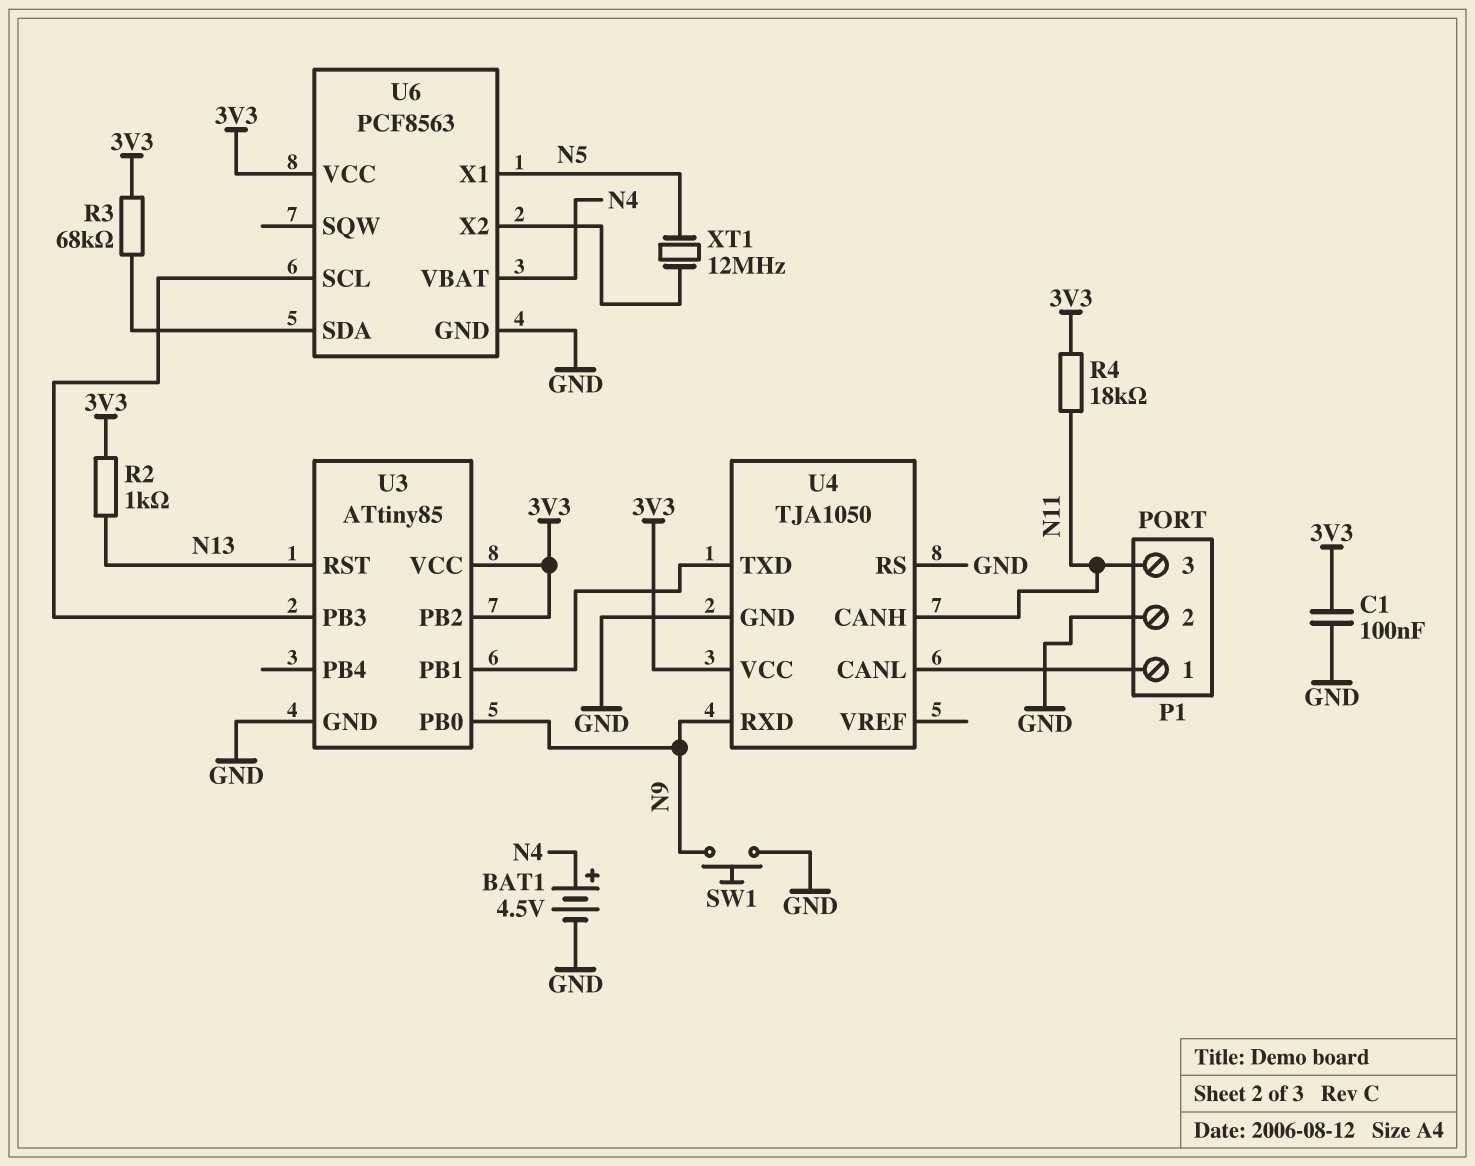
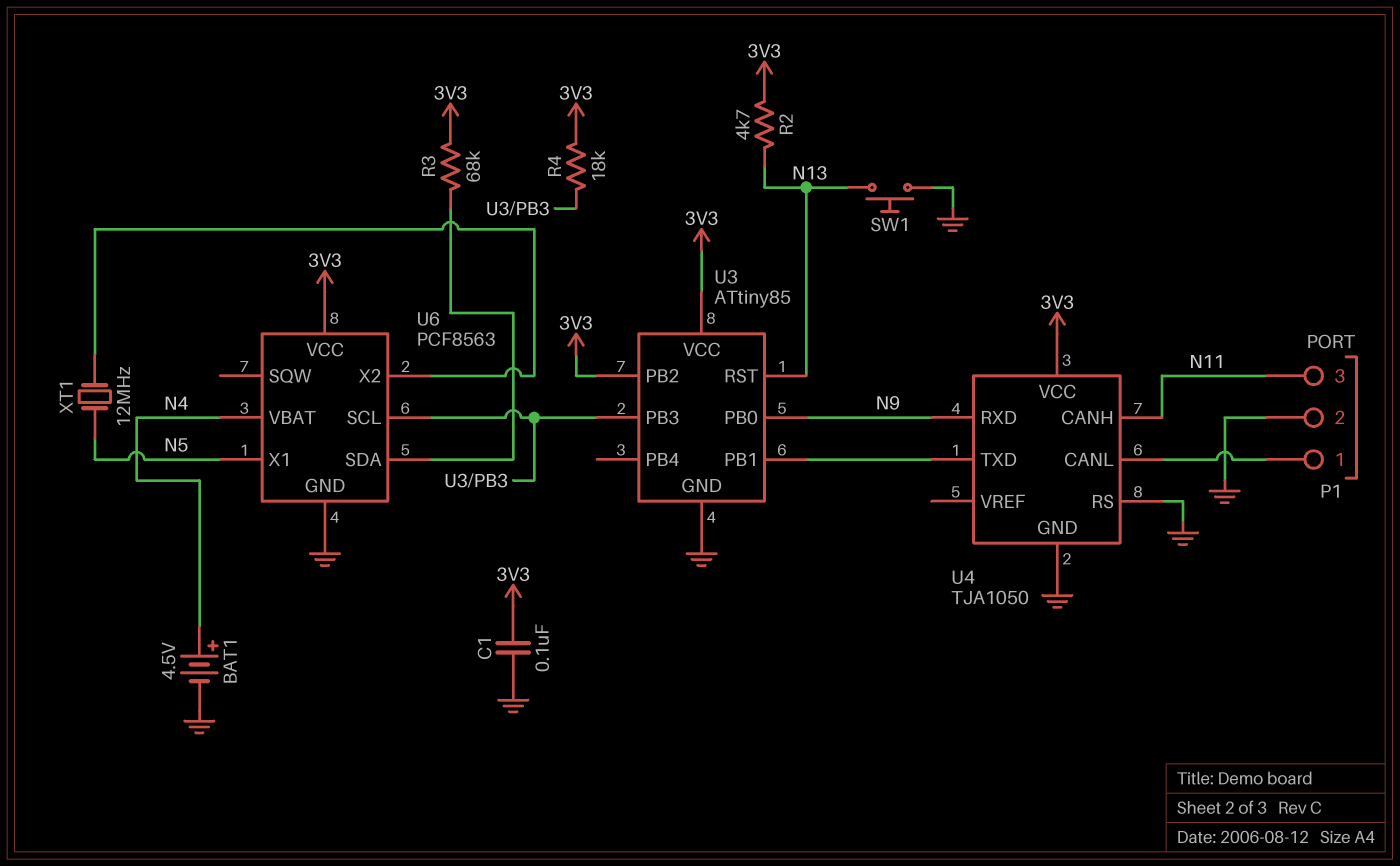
R2: 1k (3V3, N13) -> 4.7k (3V3, N13)
R4: 18k (3V3, N11) -> 18k (3V3, U3/PB3)
SW1: button (GND, N9) -> button (GND, N13)

